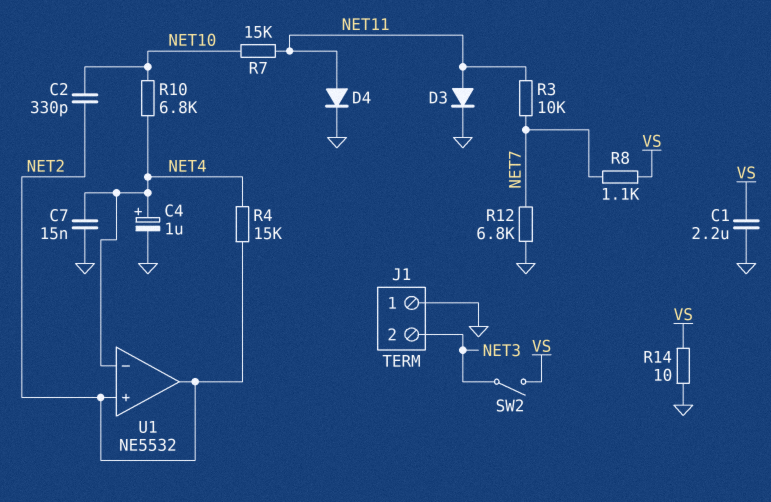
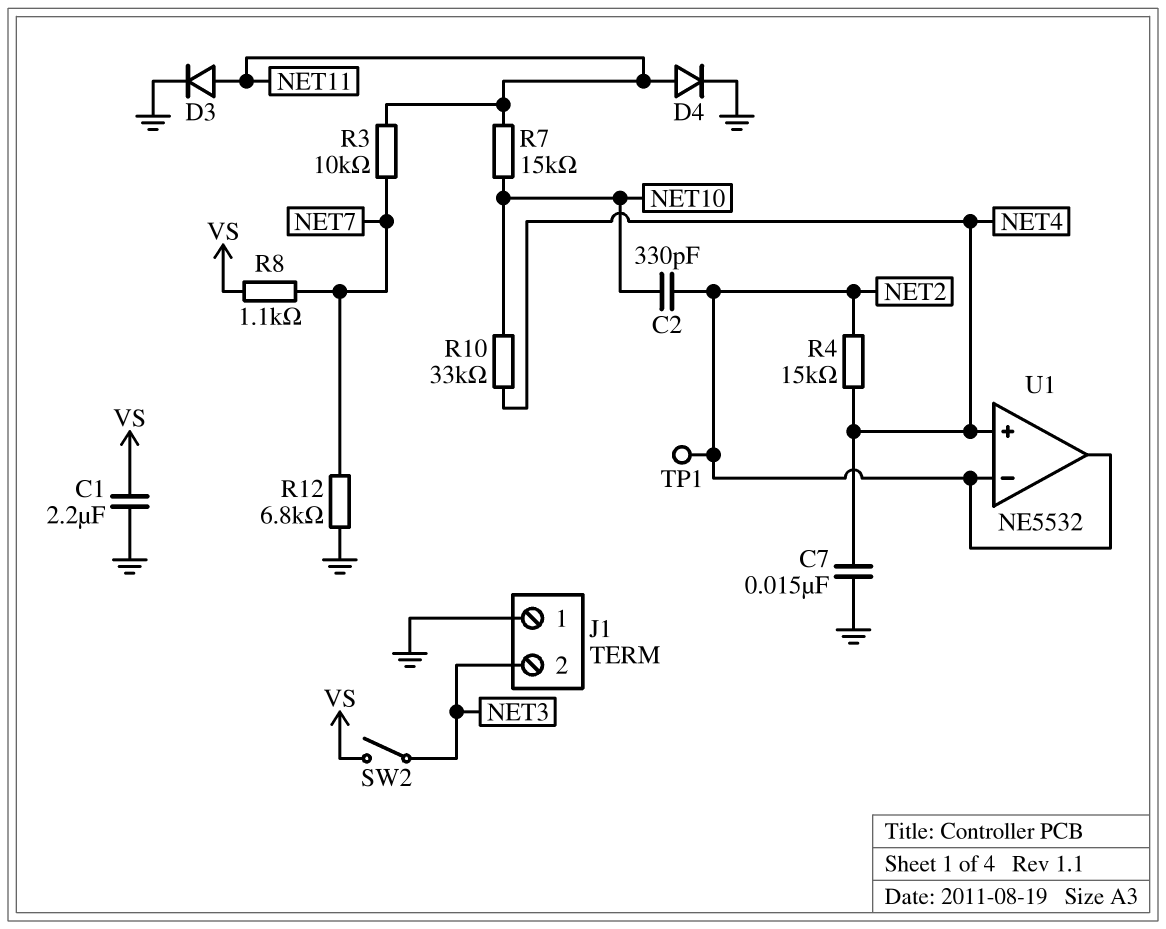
C4: 1uF (plus NET4, minus GND) -> none
R10: 6.8k (NET4, NET10) -> 33k (NET4, NET10)
R14: 10 (GND, VS) -> none
TP1: none -> test point (NET2)
U1 pin in+: NET2 -> NET4
U1 pin in-: NET4 -> NET2

